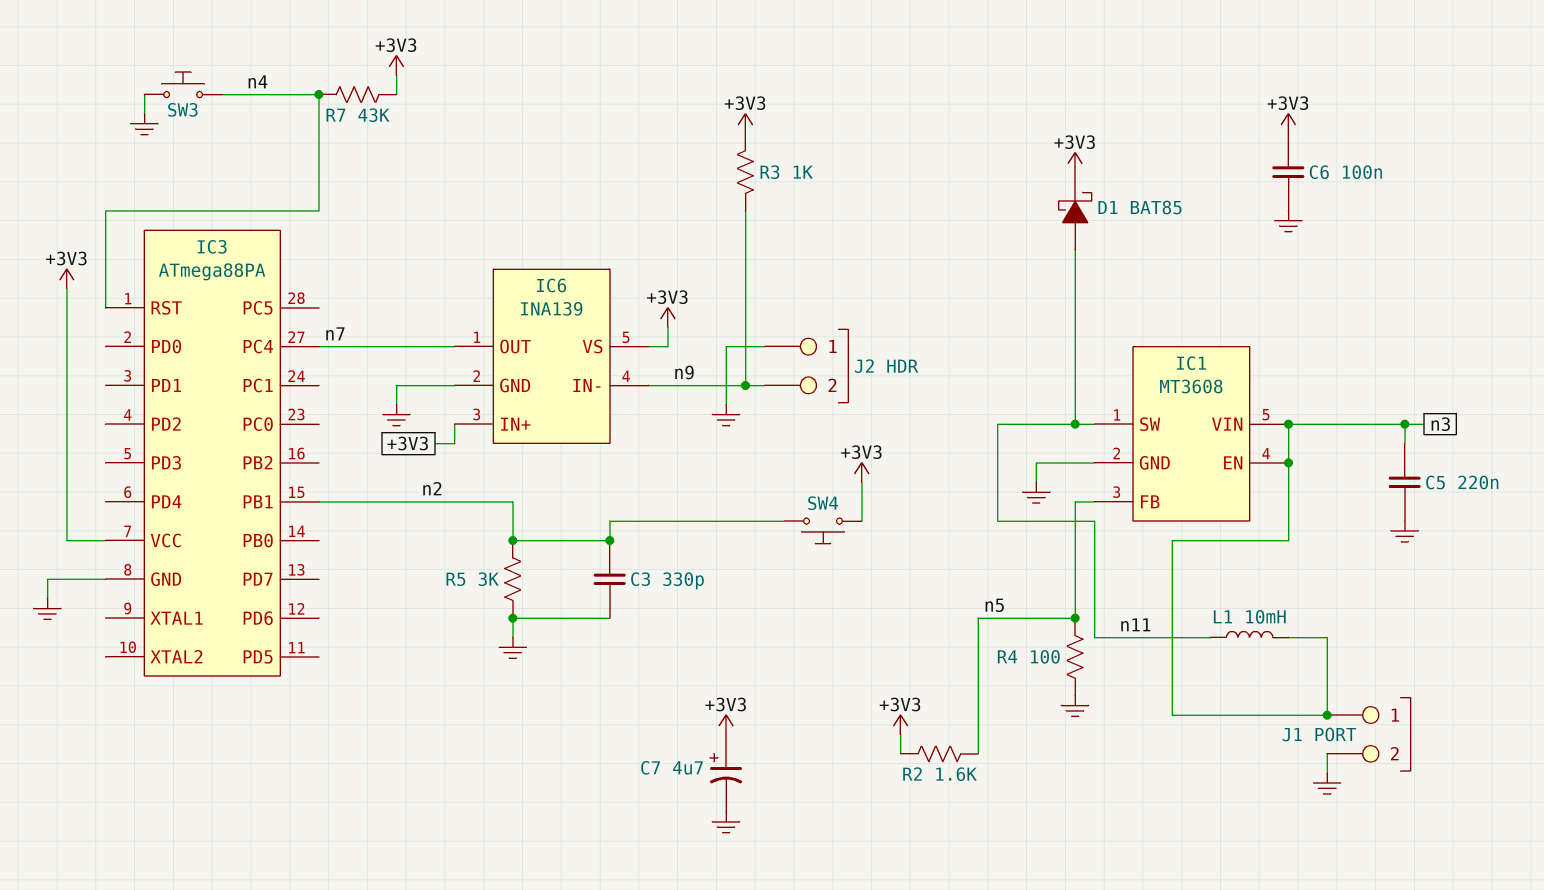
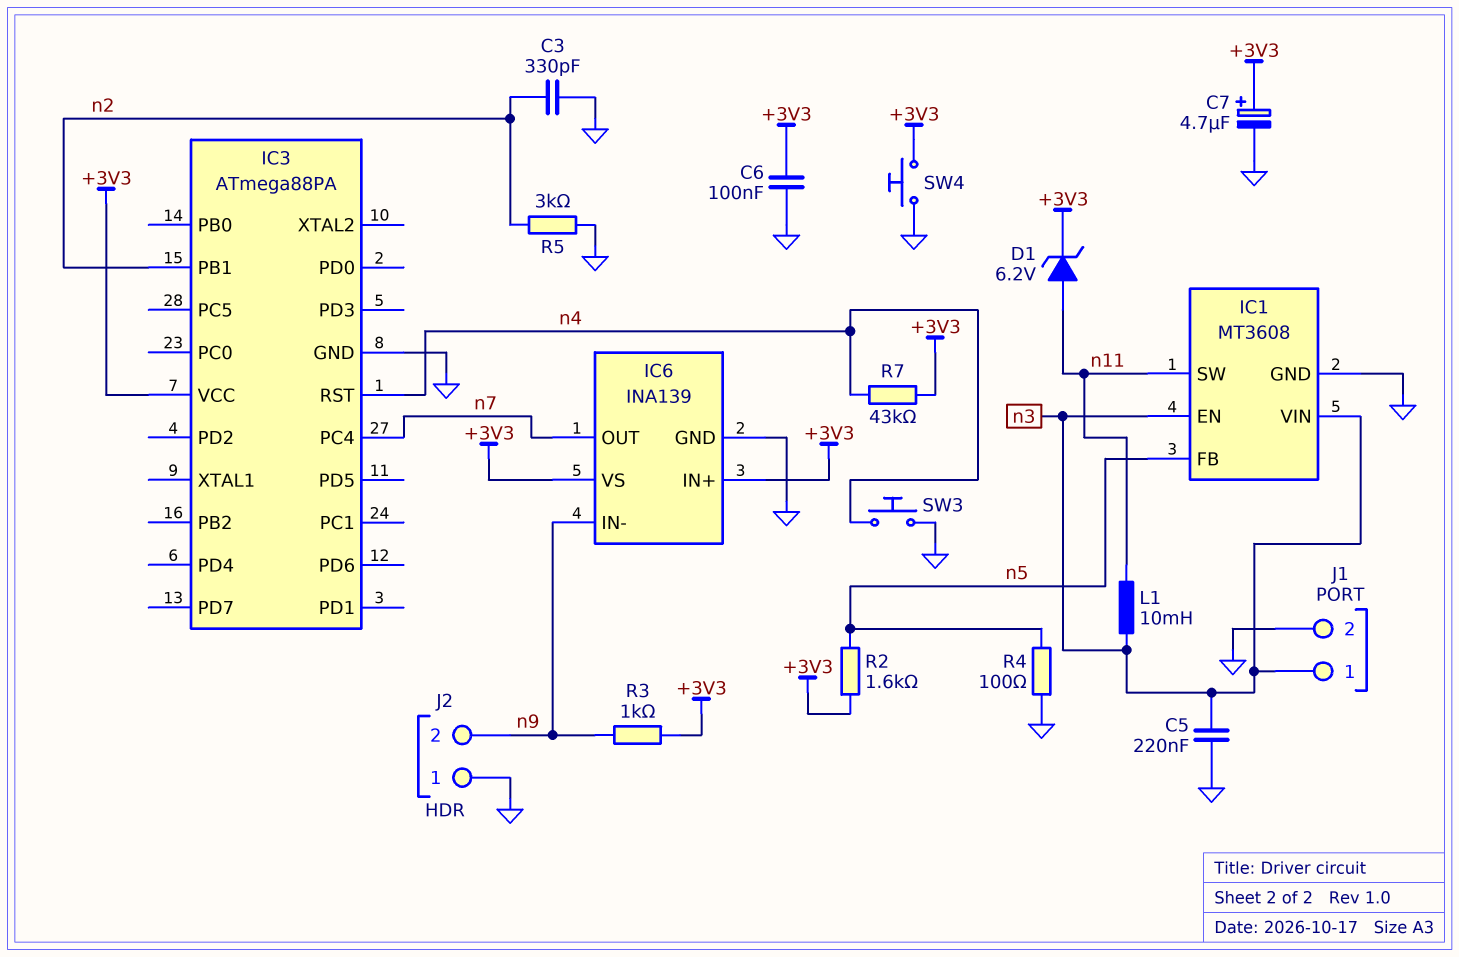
D1: schottky BAT85 (A n11, K +3V3) -> zener 6.2V (A n11, K +3V3)
SW4: button (+3V3, n2) -> button (+3V3, GND)

